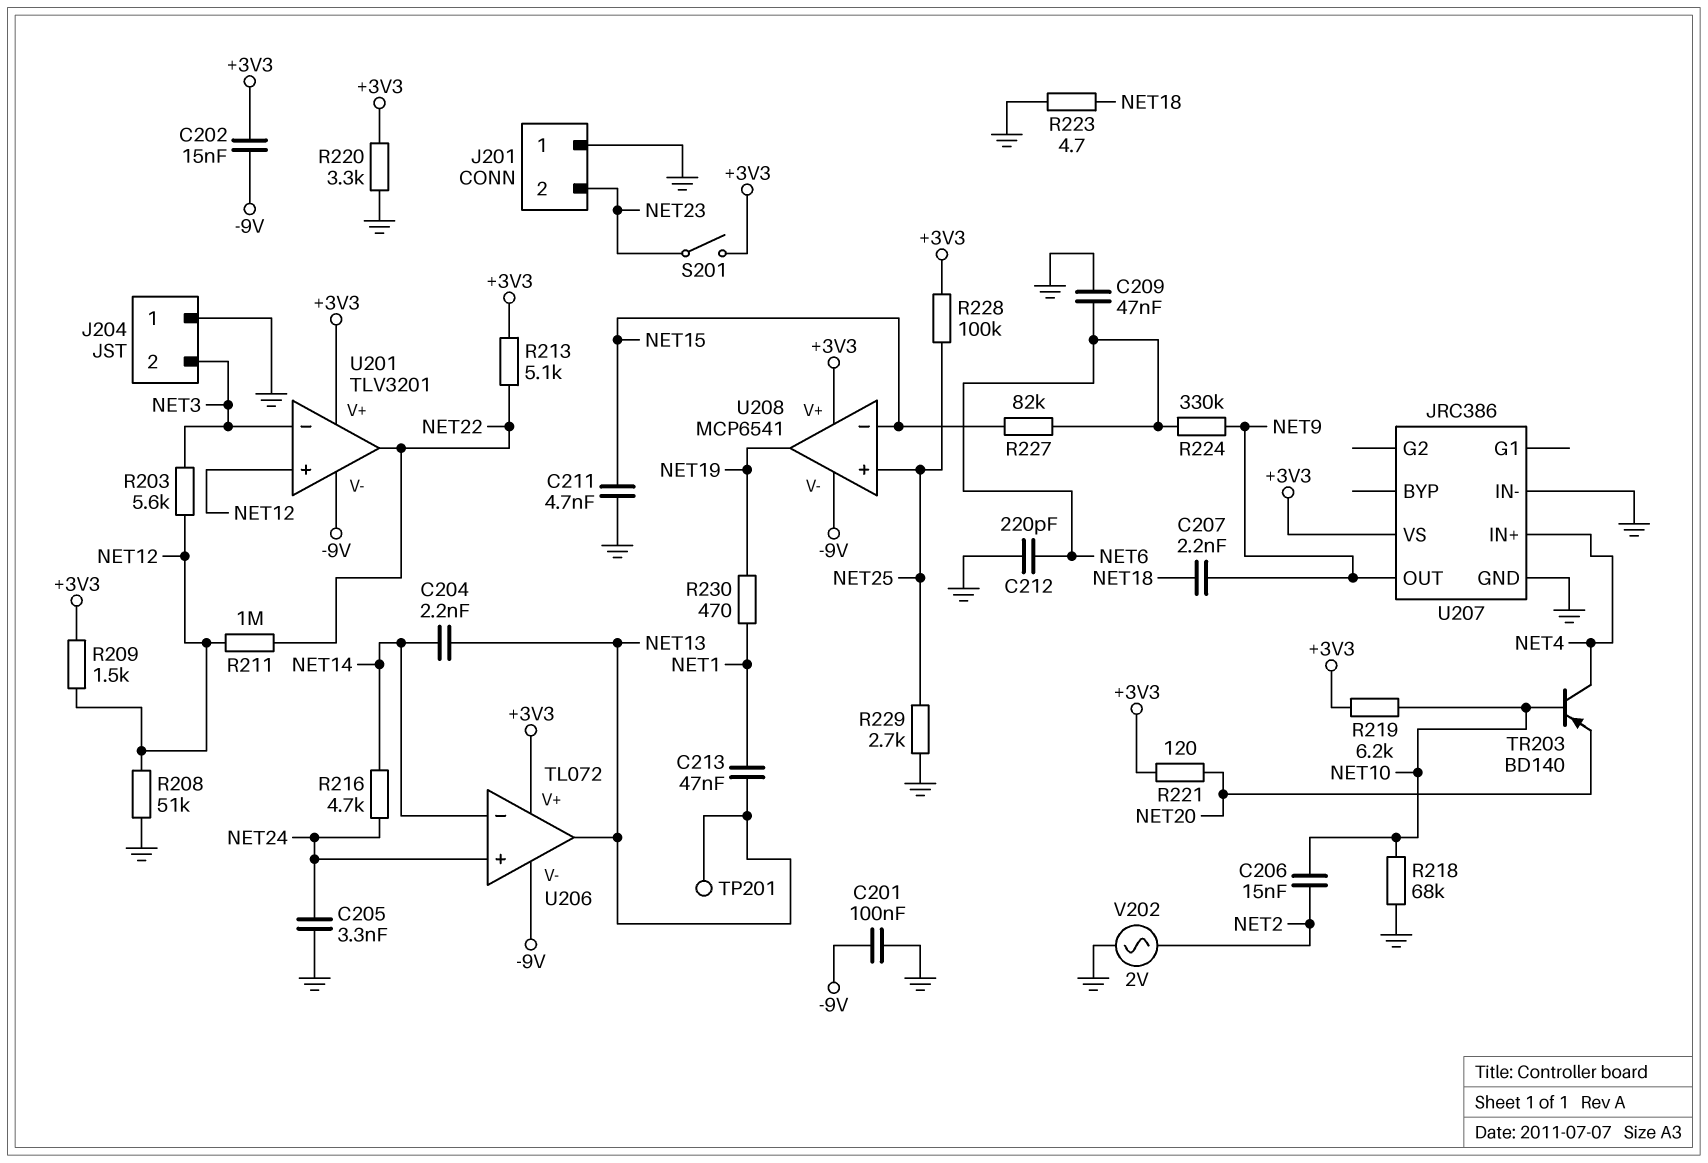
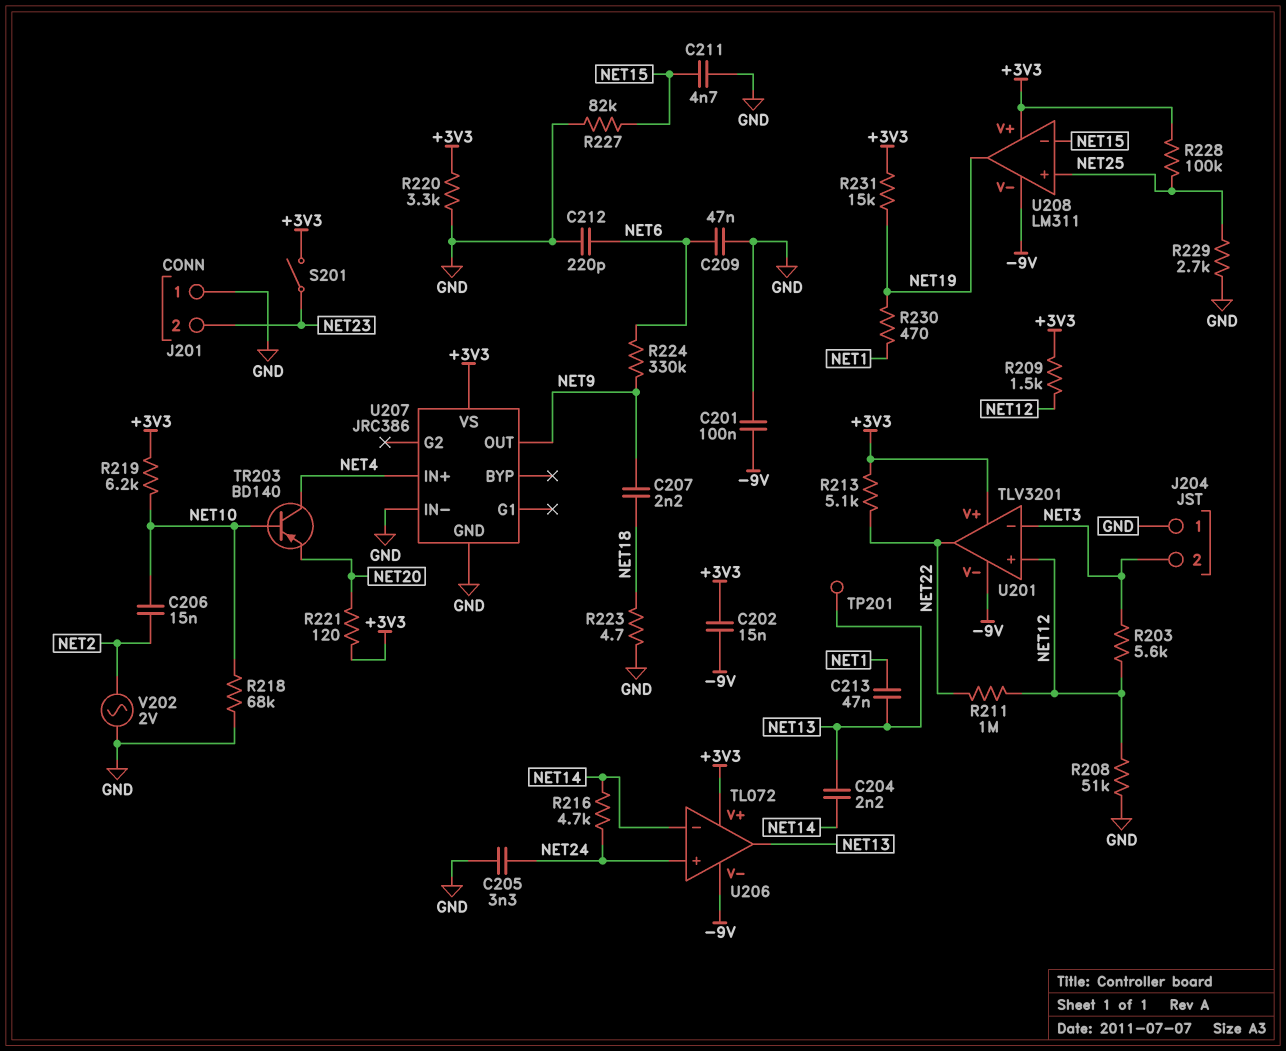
R227: 82k (NET6, NET15) -> 82k (GND, NET15)
R231: none -> 15k (+3V3, NET19)
U208: MCP6541 -> LM311

